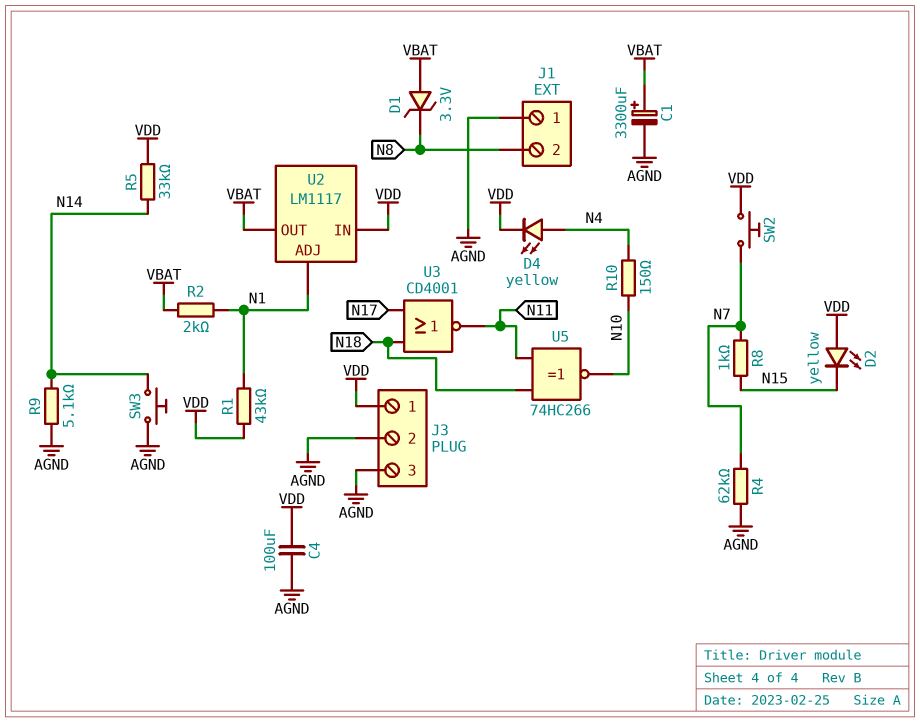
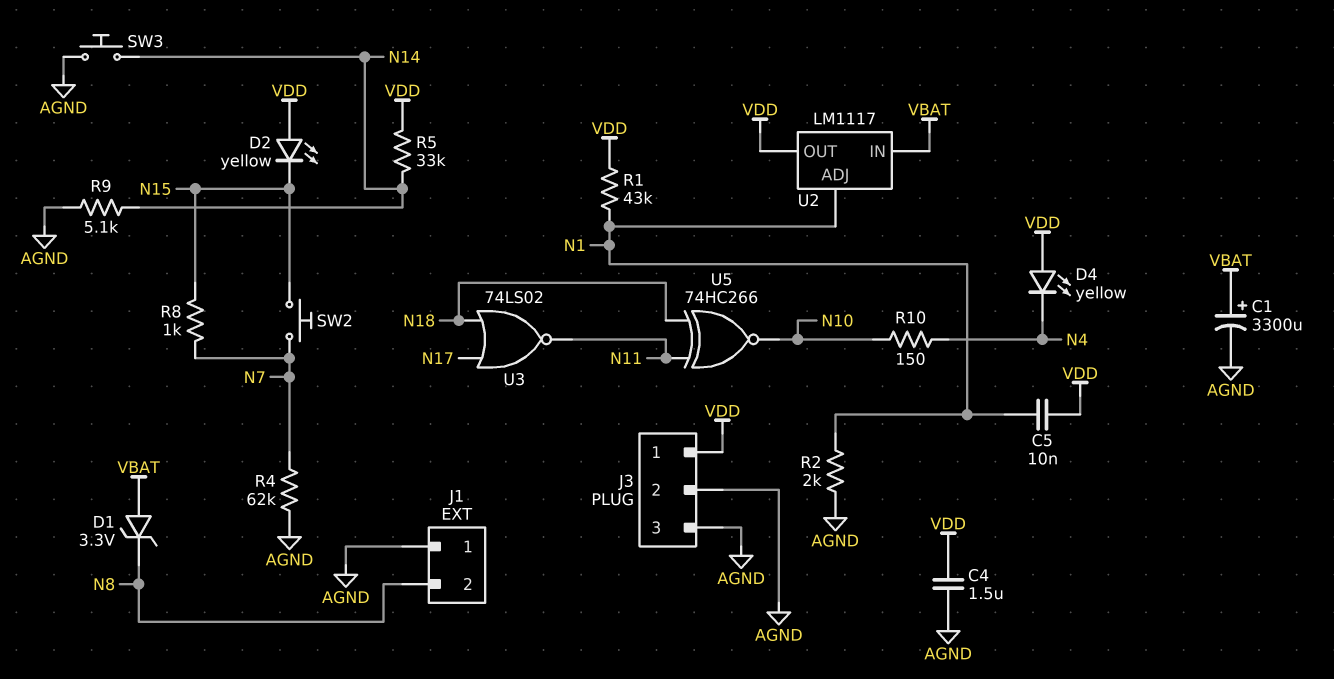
C4: 100uF (AGND, VDD) -> 1.5uF (AGND, VDD)
C5: none -> 10nF (N1, VDD)
D4: LED yellow (A N4, K VDD) -> LED yellow (A VDD, K N4)
R2: 2k (N1, VBAT) -> 2k (AGND, N1)
SW2: button (N7, VDD) -> button (N7, N15)
U2 pin IN: VDD -> VBAT
U2 pin OUT: VBAT -> VDD
U3: NOR CD4001 (in N17, in N18, out N11) -> NOR 74LS02 (in N17, in N18, out N11)

